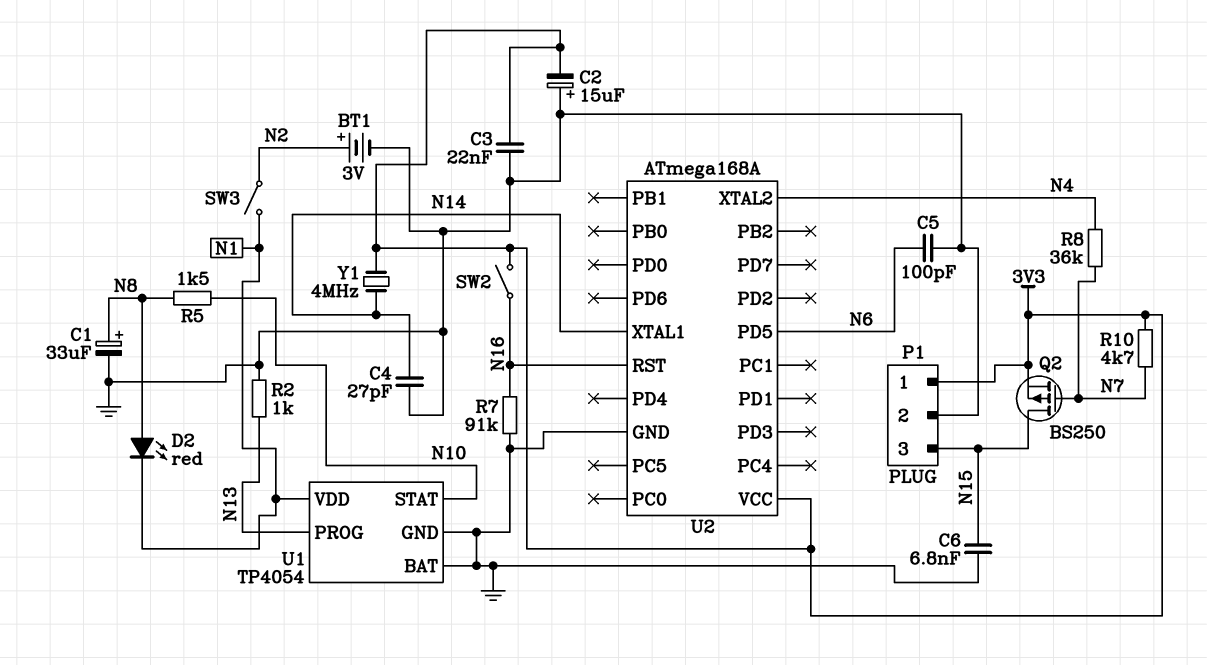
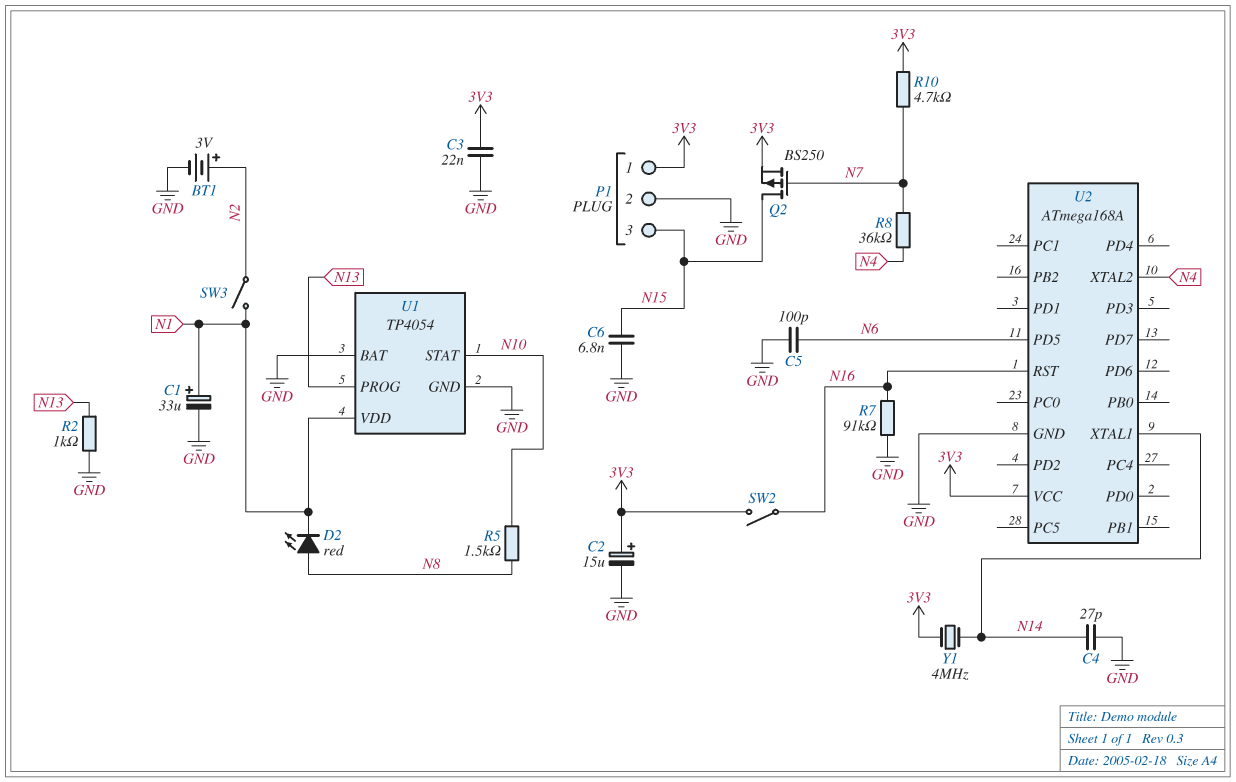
C1: 33uF (plus N8, minus GND) -> 33uF (plus N1, minus GND)
C2: 15uF (plus GND, minus 3V3) -> 15uF (plus 3V3, minus GND)

